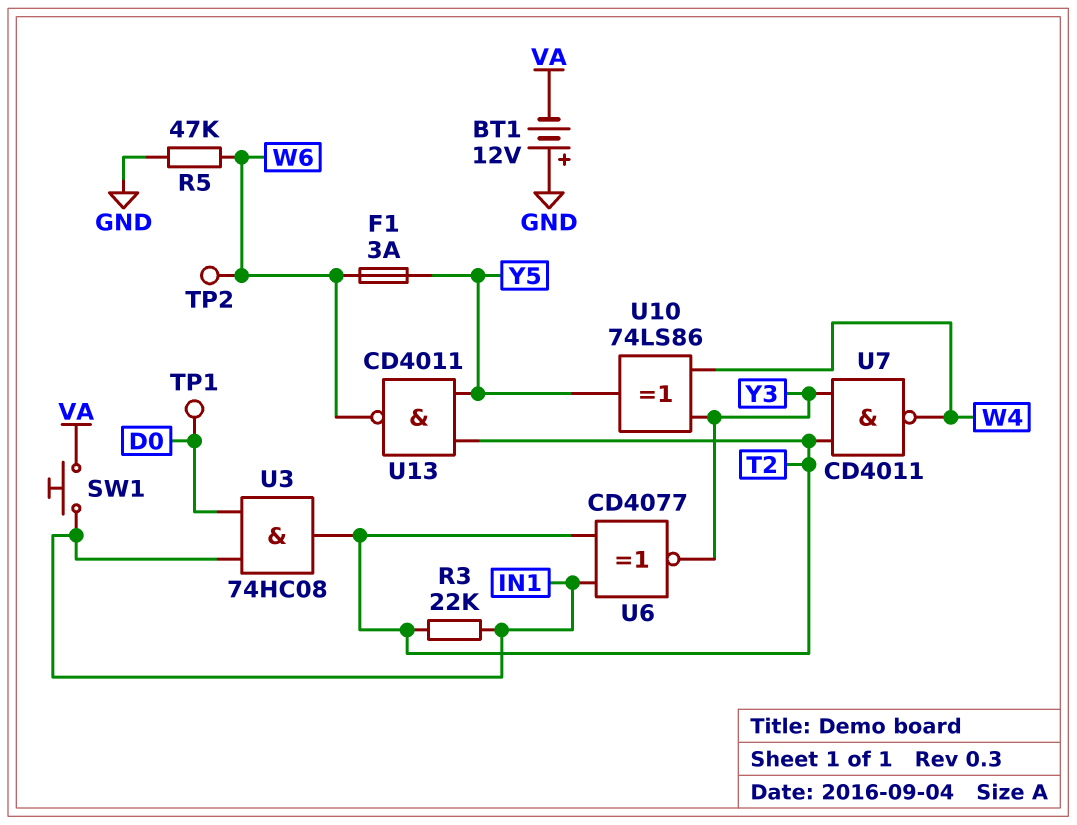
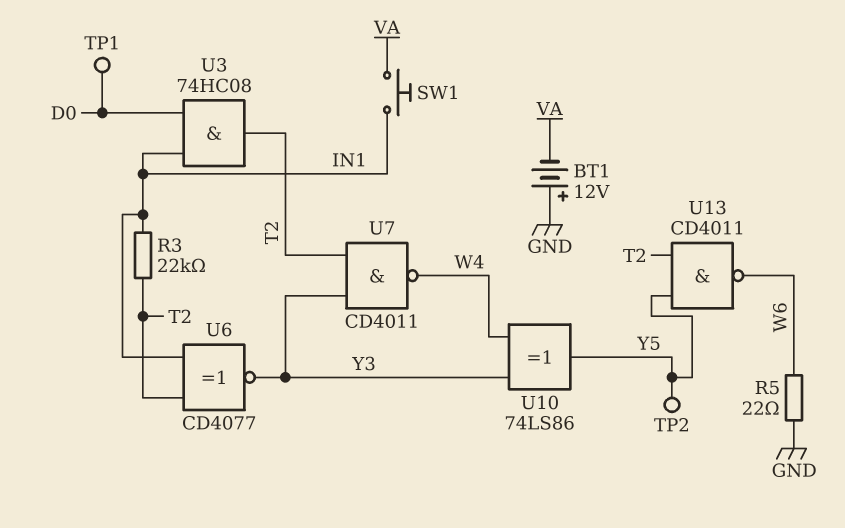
F1: 3A (W6, Y5) -> none
R5: 47k (GND, W6) -> 22 (GND, W6)
TP2: test point (W6) -> test point (Y5)

